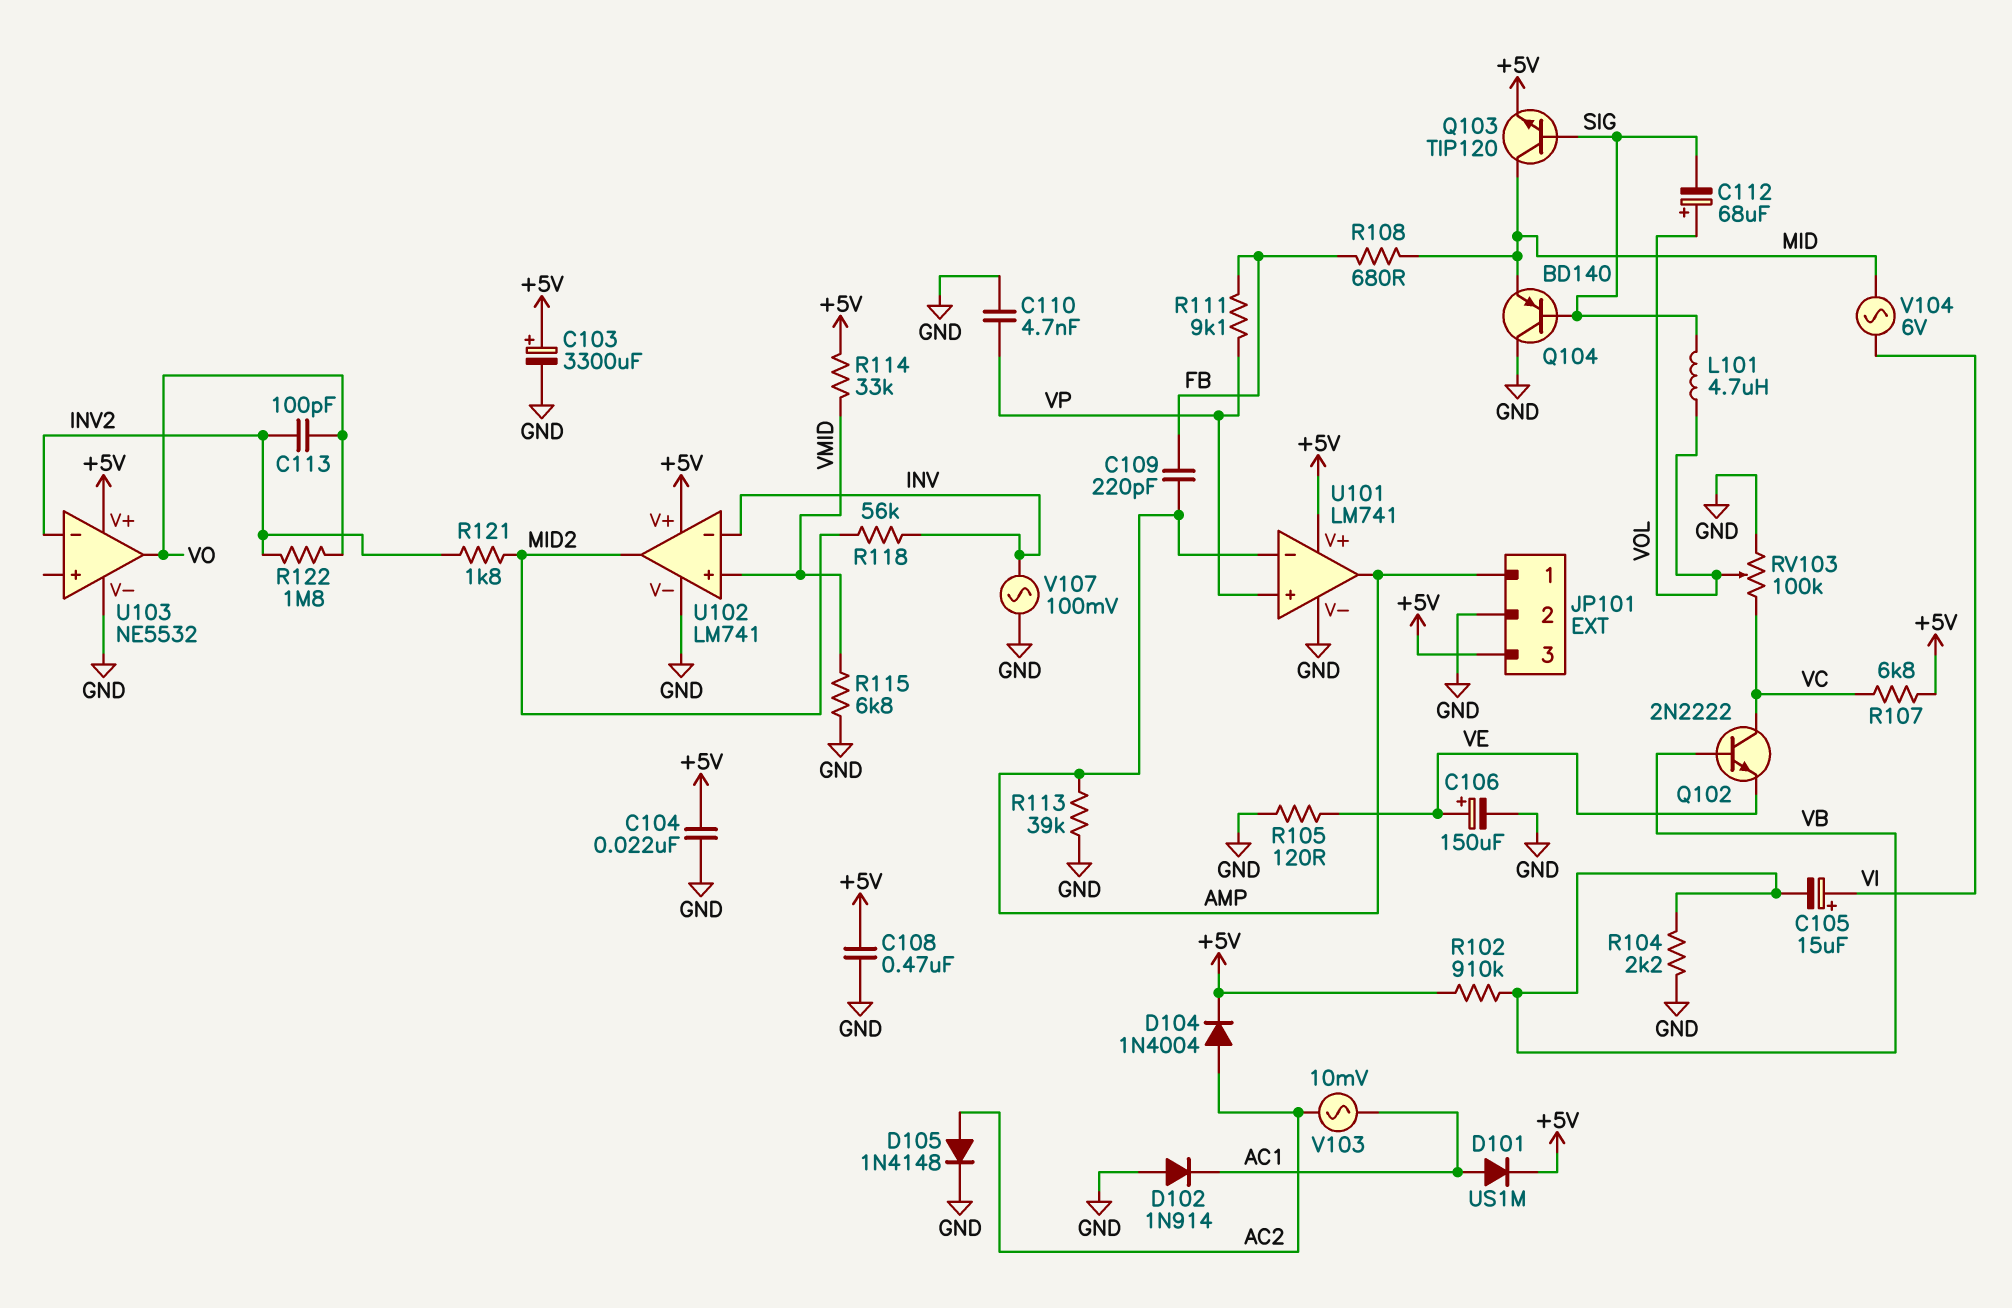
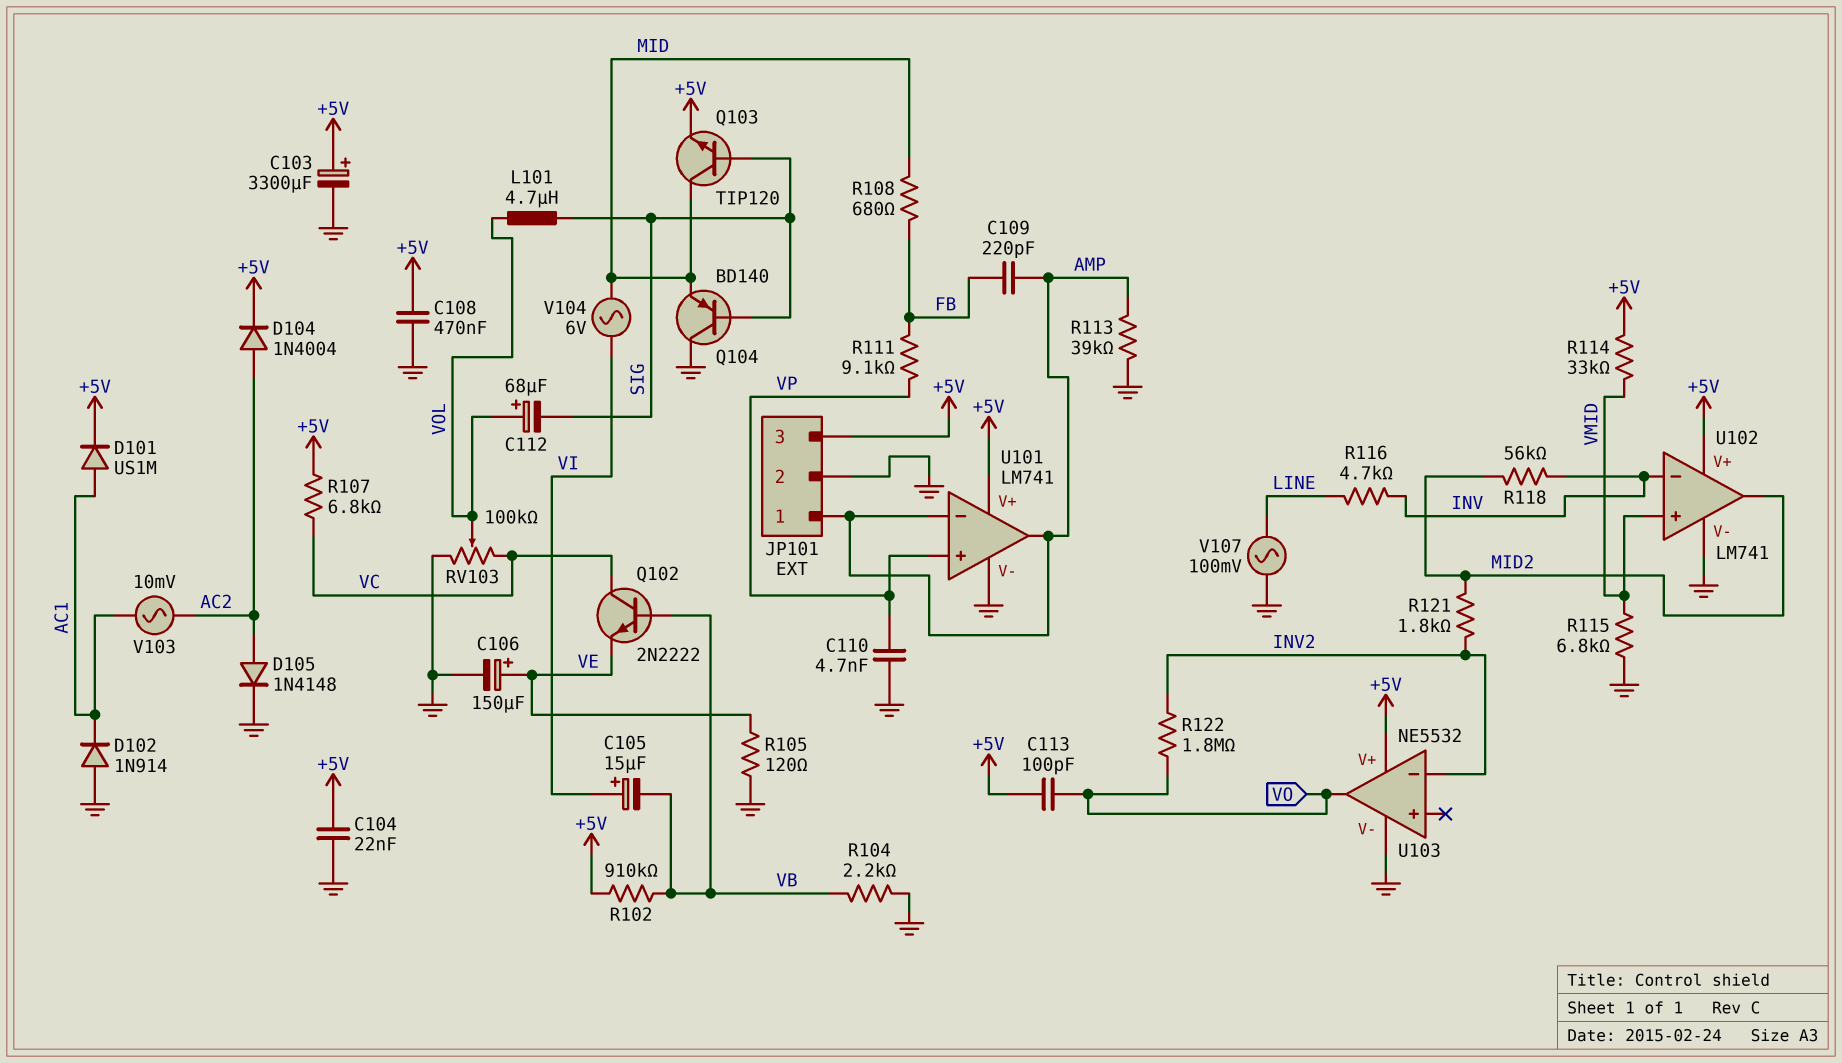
C113: 100pF (INV2, VO) -> 100pF (+5V, VO)
R116: none -> 4.7k (INV, LINE)
V107: AC 100mV (GND, INV) -> AC 100mV (GND, LINE)

